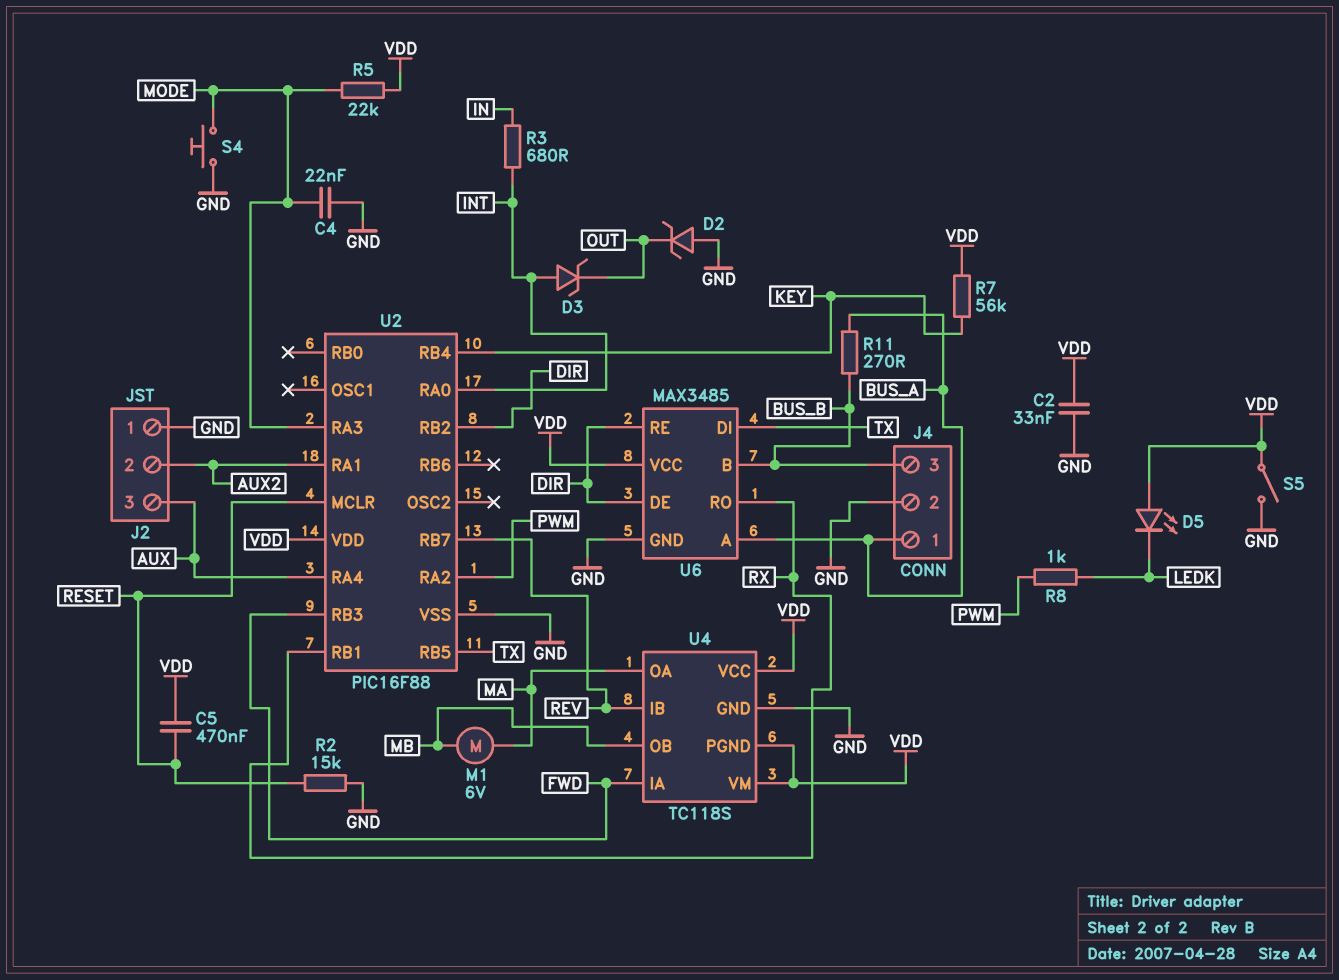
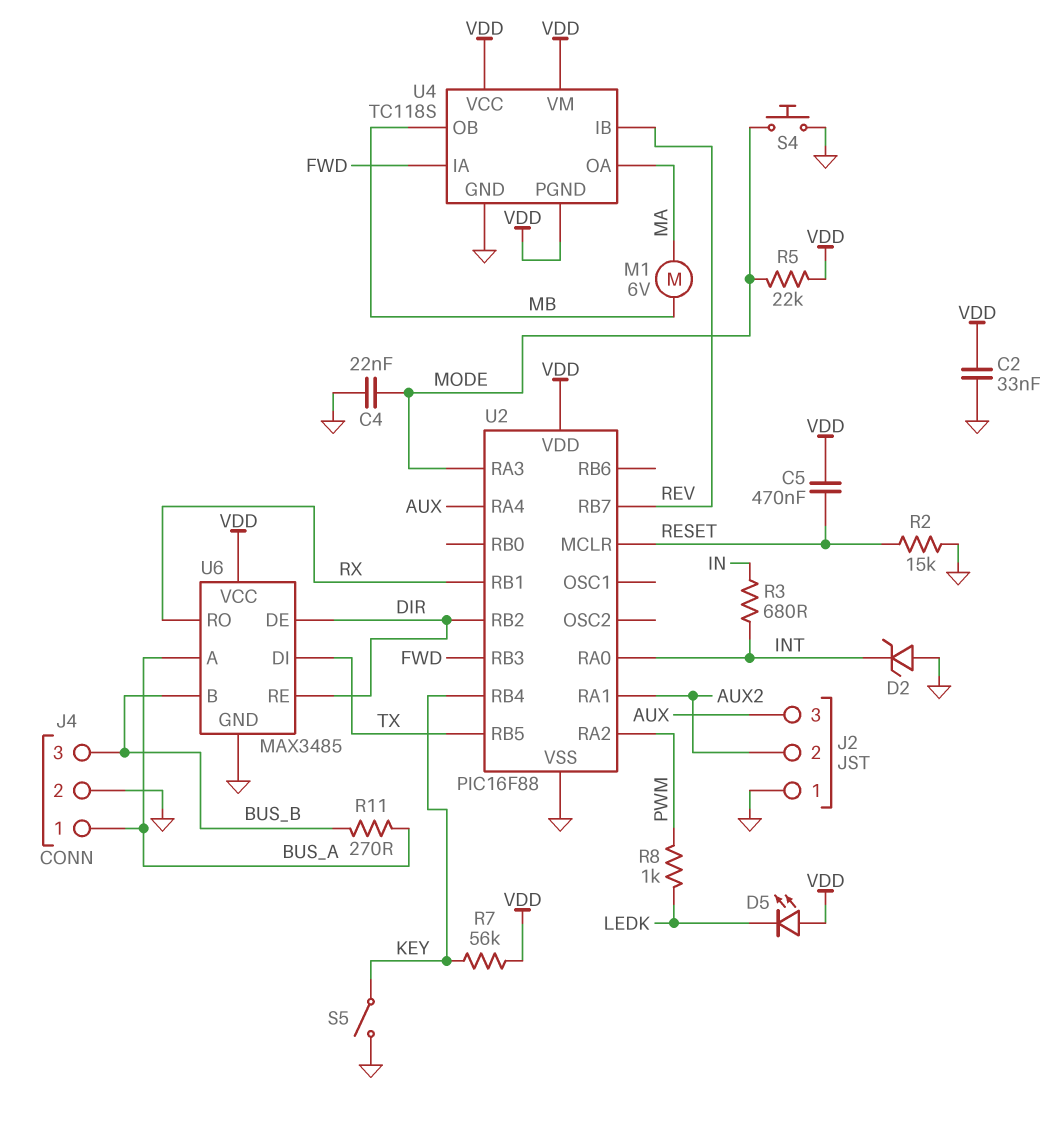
D2: zener (A GND, K OUT) -> zener (A GND, K INT)
D3: zener (A INT, K OUT) -> none
S5: switch (GND, VDD) -> switch (GND, KEY)

